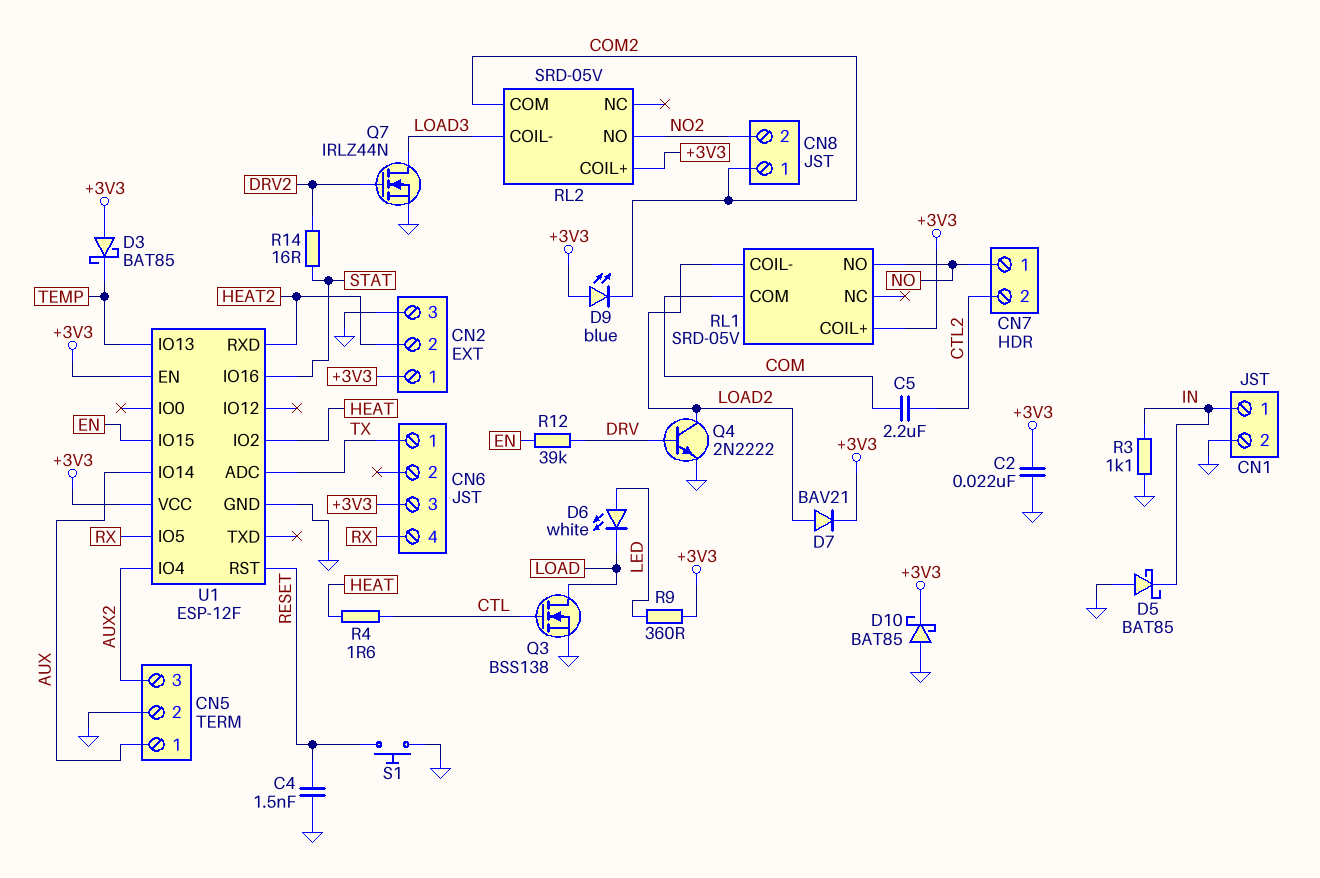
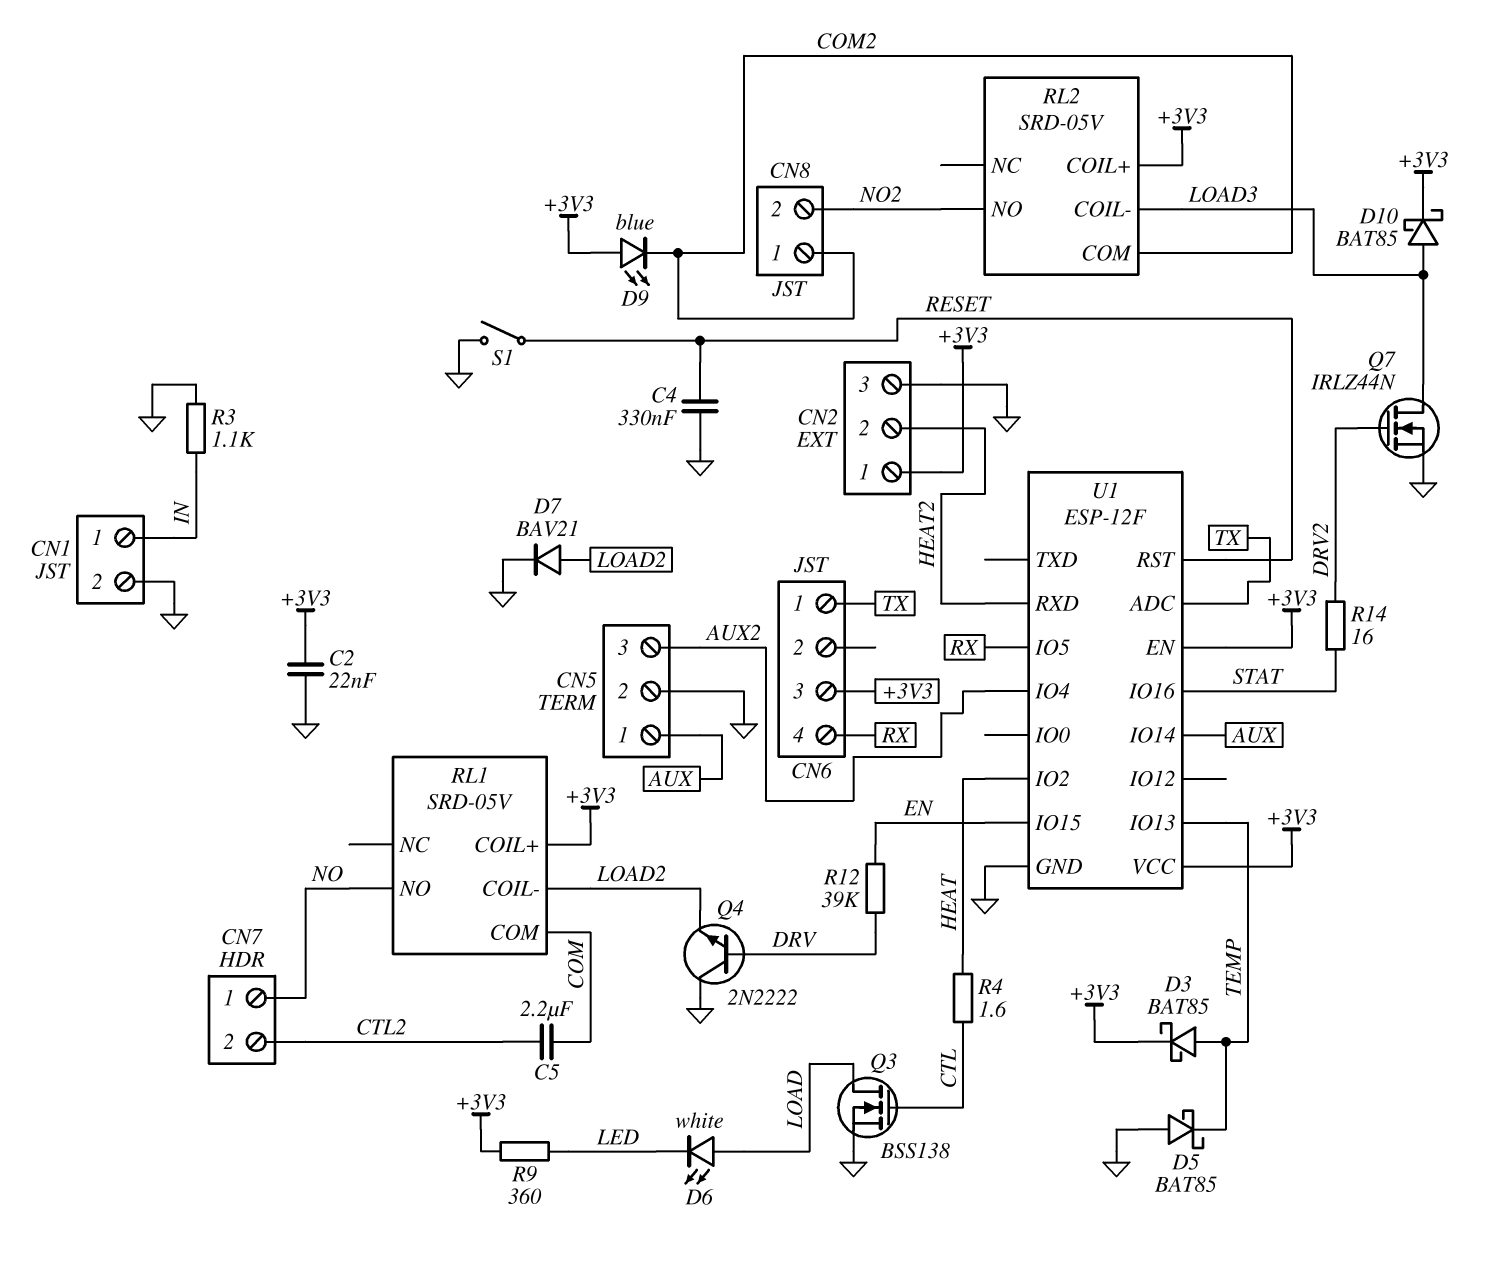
C4: 1.5nF (GND, RESET) -> 330nF (GND, RESET)
D3: schottky BAT85 (A +3V3, K TEMP) -> schottky BAT85 (A TEMP, K +3V3)
D5: schottky BAT85 (A GND, K IN) -> schottky BAT85 (A GND, K TEMP)
D6: LED white (A LED, K LOAD) -> LED white (A LOAD, K LED)
D7: diode BAV21 (A LOAD2, K +3V3) -> diode BAV21 (A LOAD2, K GND)
D10: schottky BAT85 (A GND, K +3V3) -> schottky BAT85 (A LOAD3, K +3V3)
Q4: NPN 2N2222 (B DRV, C LOAD2, E GND) -> NPN 2N2222 (B DRV, C GND, E LOAD2)
S1: button (GND, RESET) -> switch (GND, RESET)

